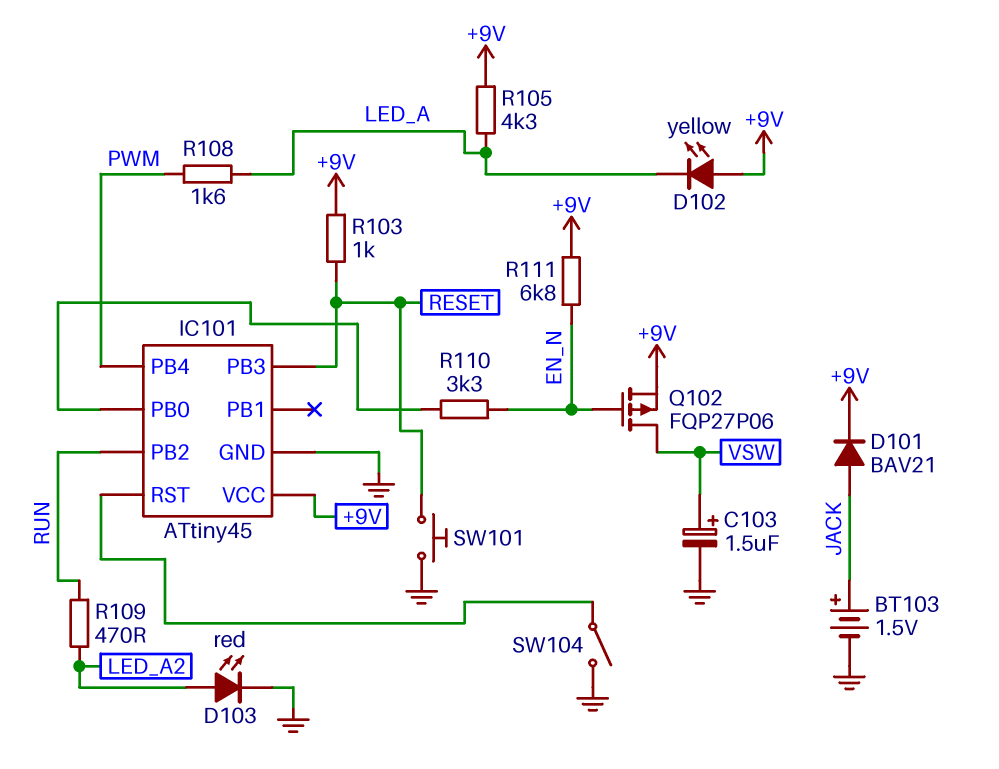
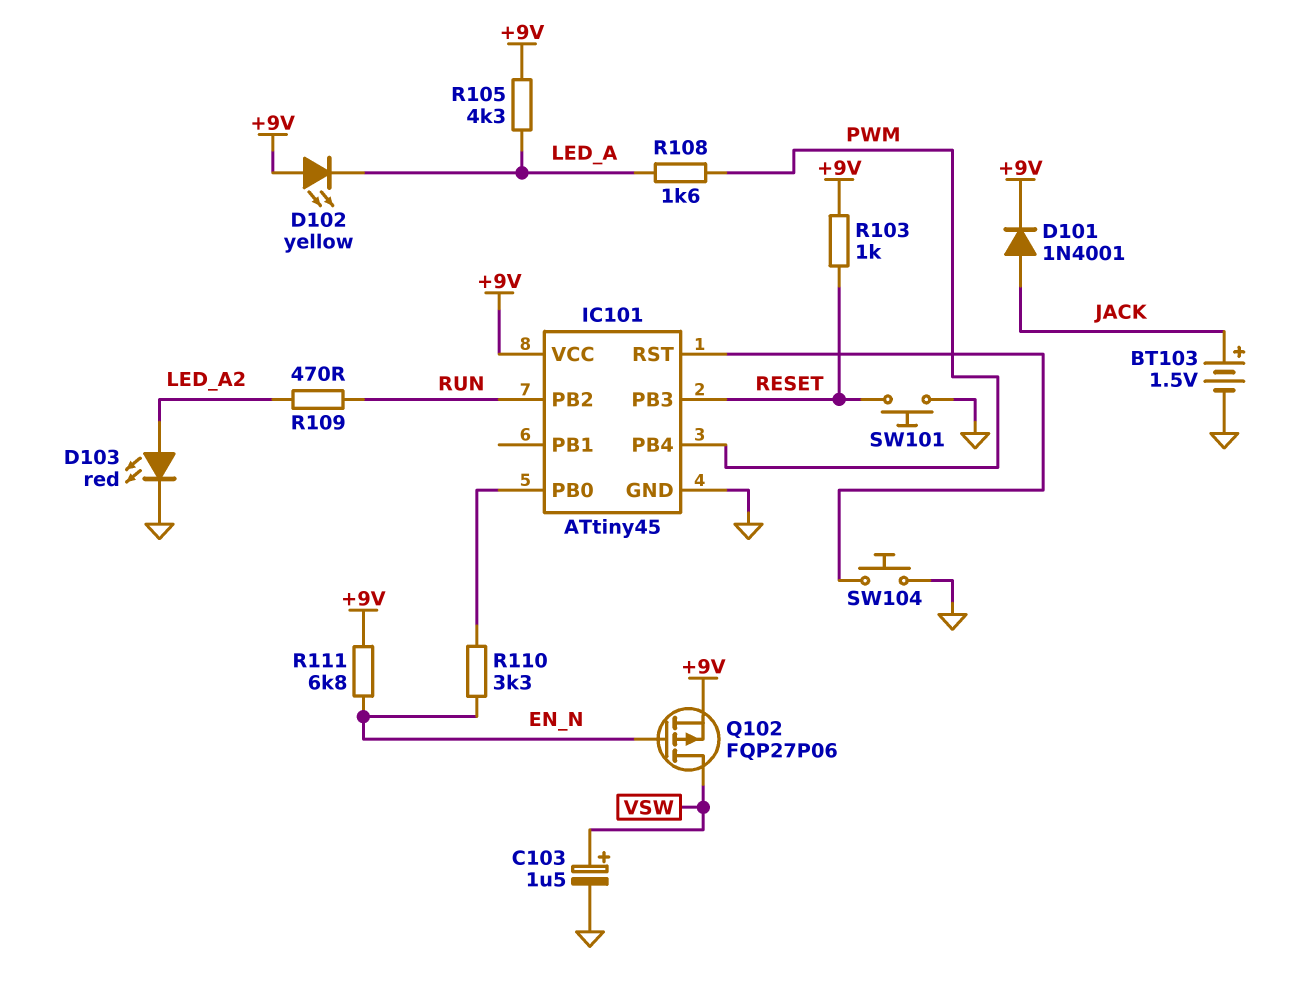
D101: diode BAV21 (A JACK, K +9V) -> diode 1N4001 (A JACK, K +9V)
SW104: switch (GND, IC101/RST) -> button (GND, IC101/RST)

